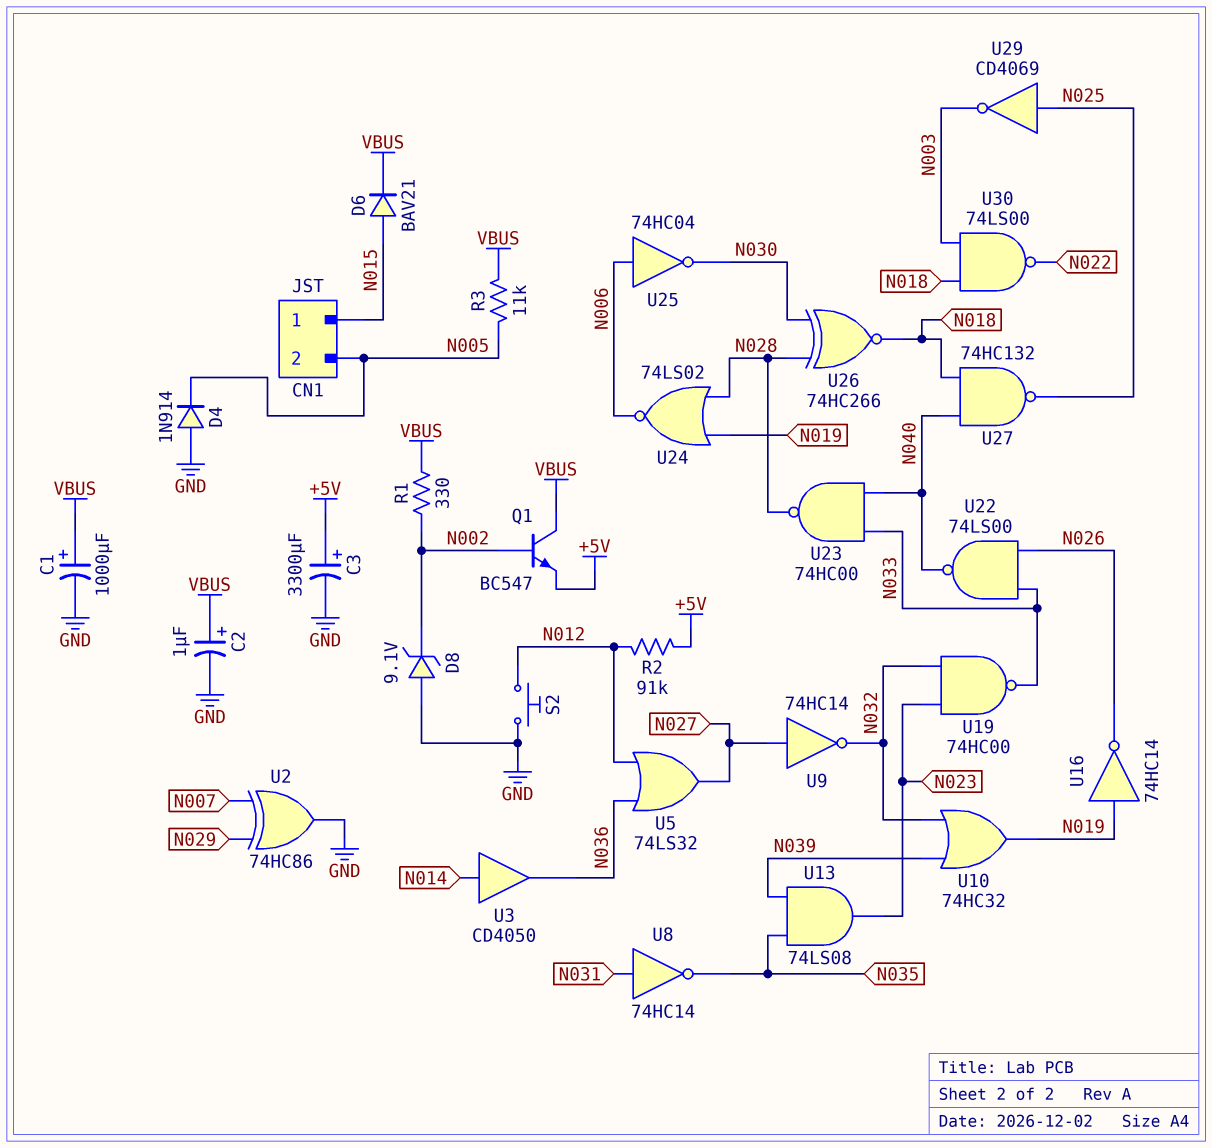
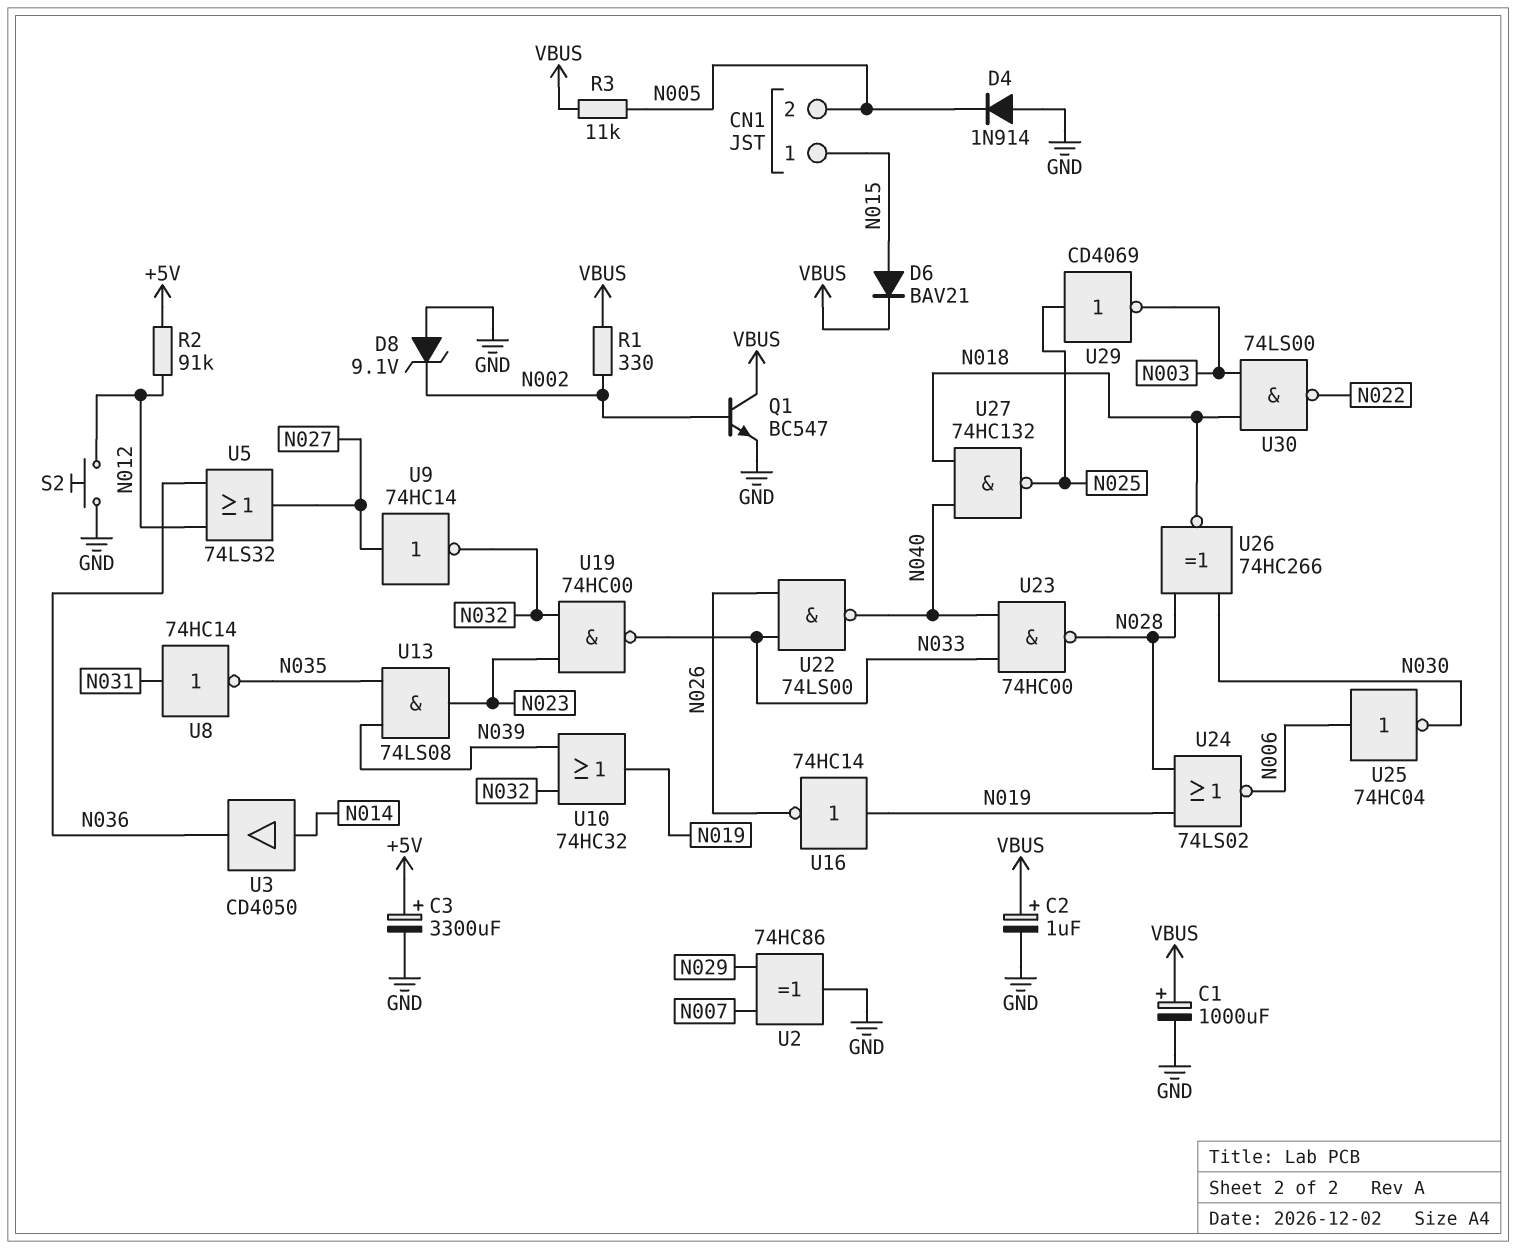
Q1: NPN BC547 (B N002, C VBUS, E +5V) -> NPN BC547 (B N002, C VBUS, E GND)

